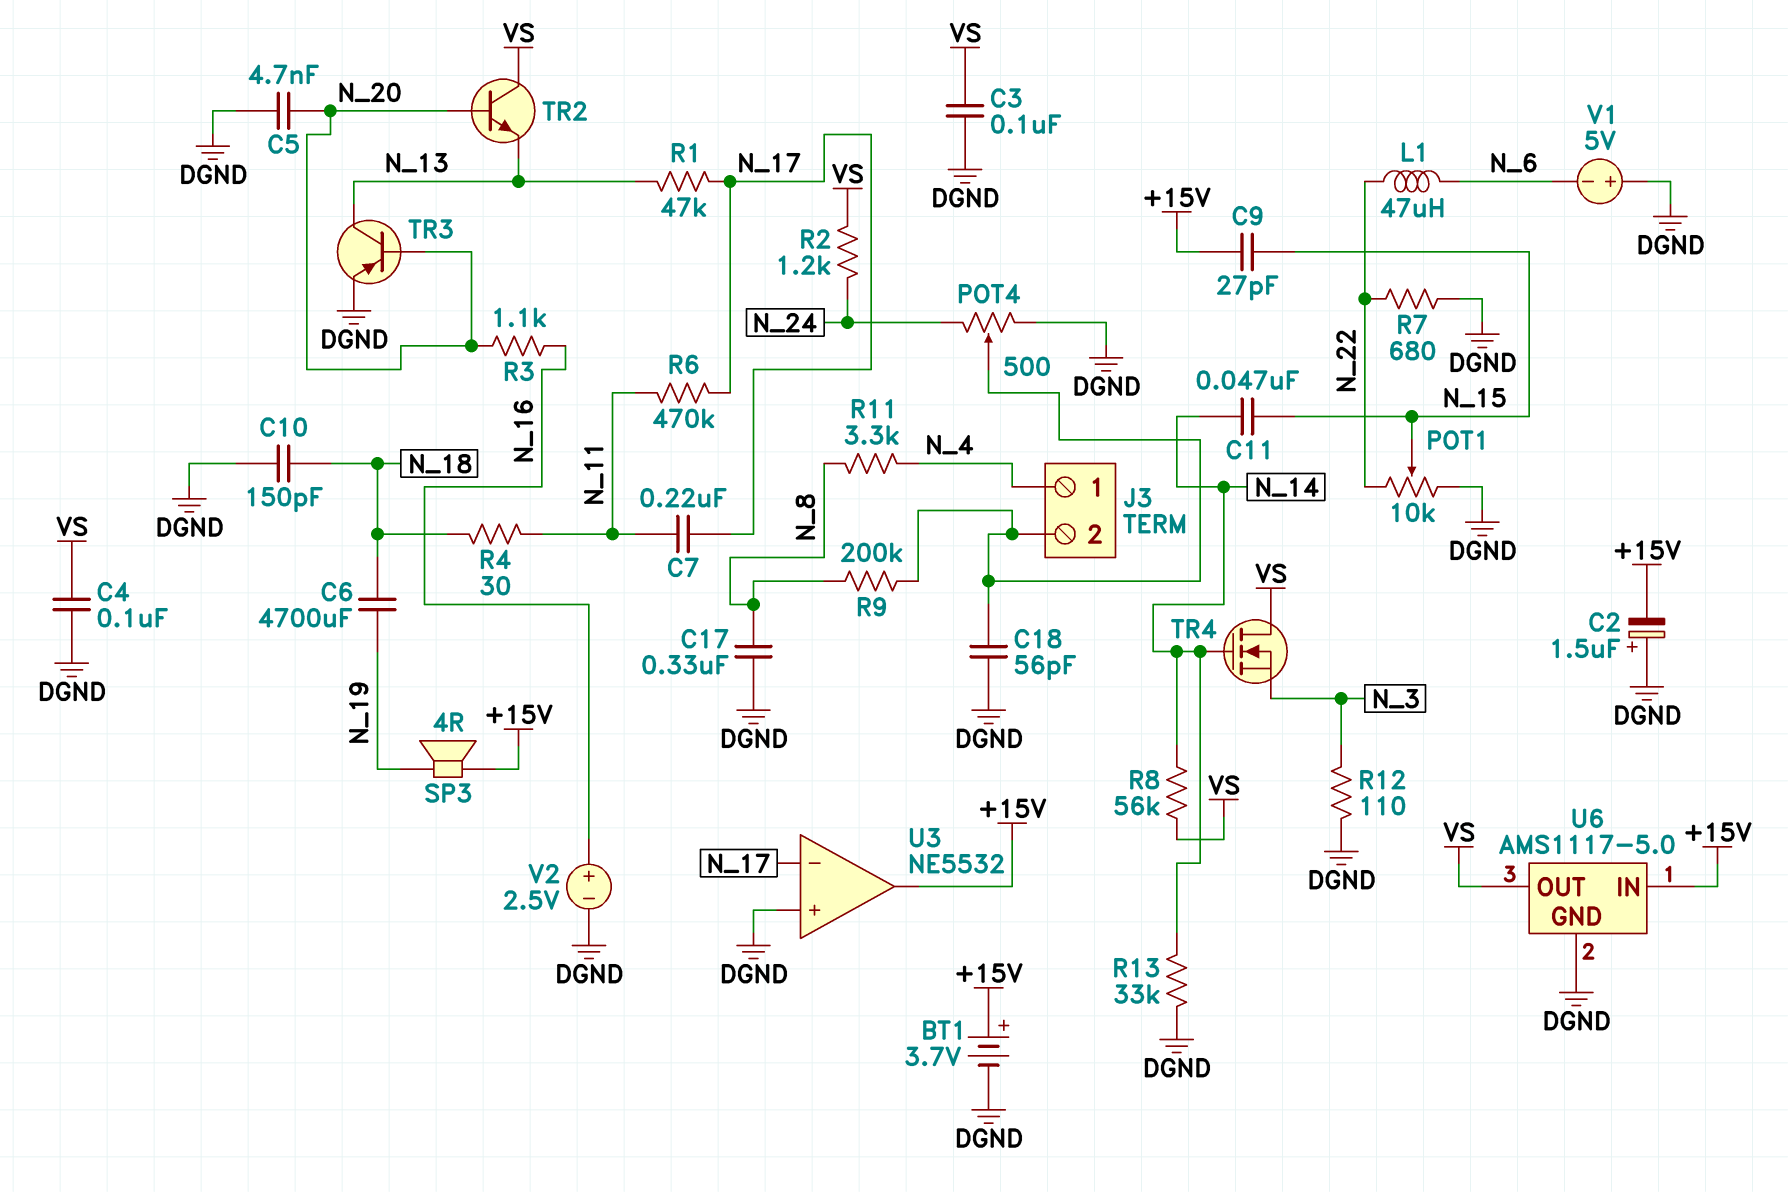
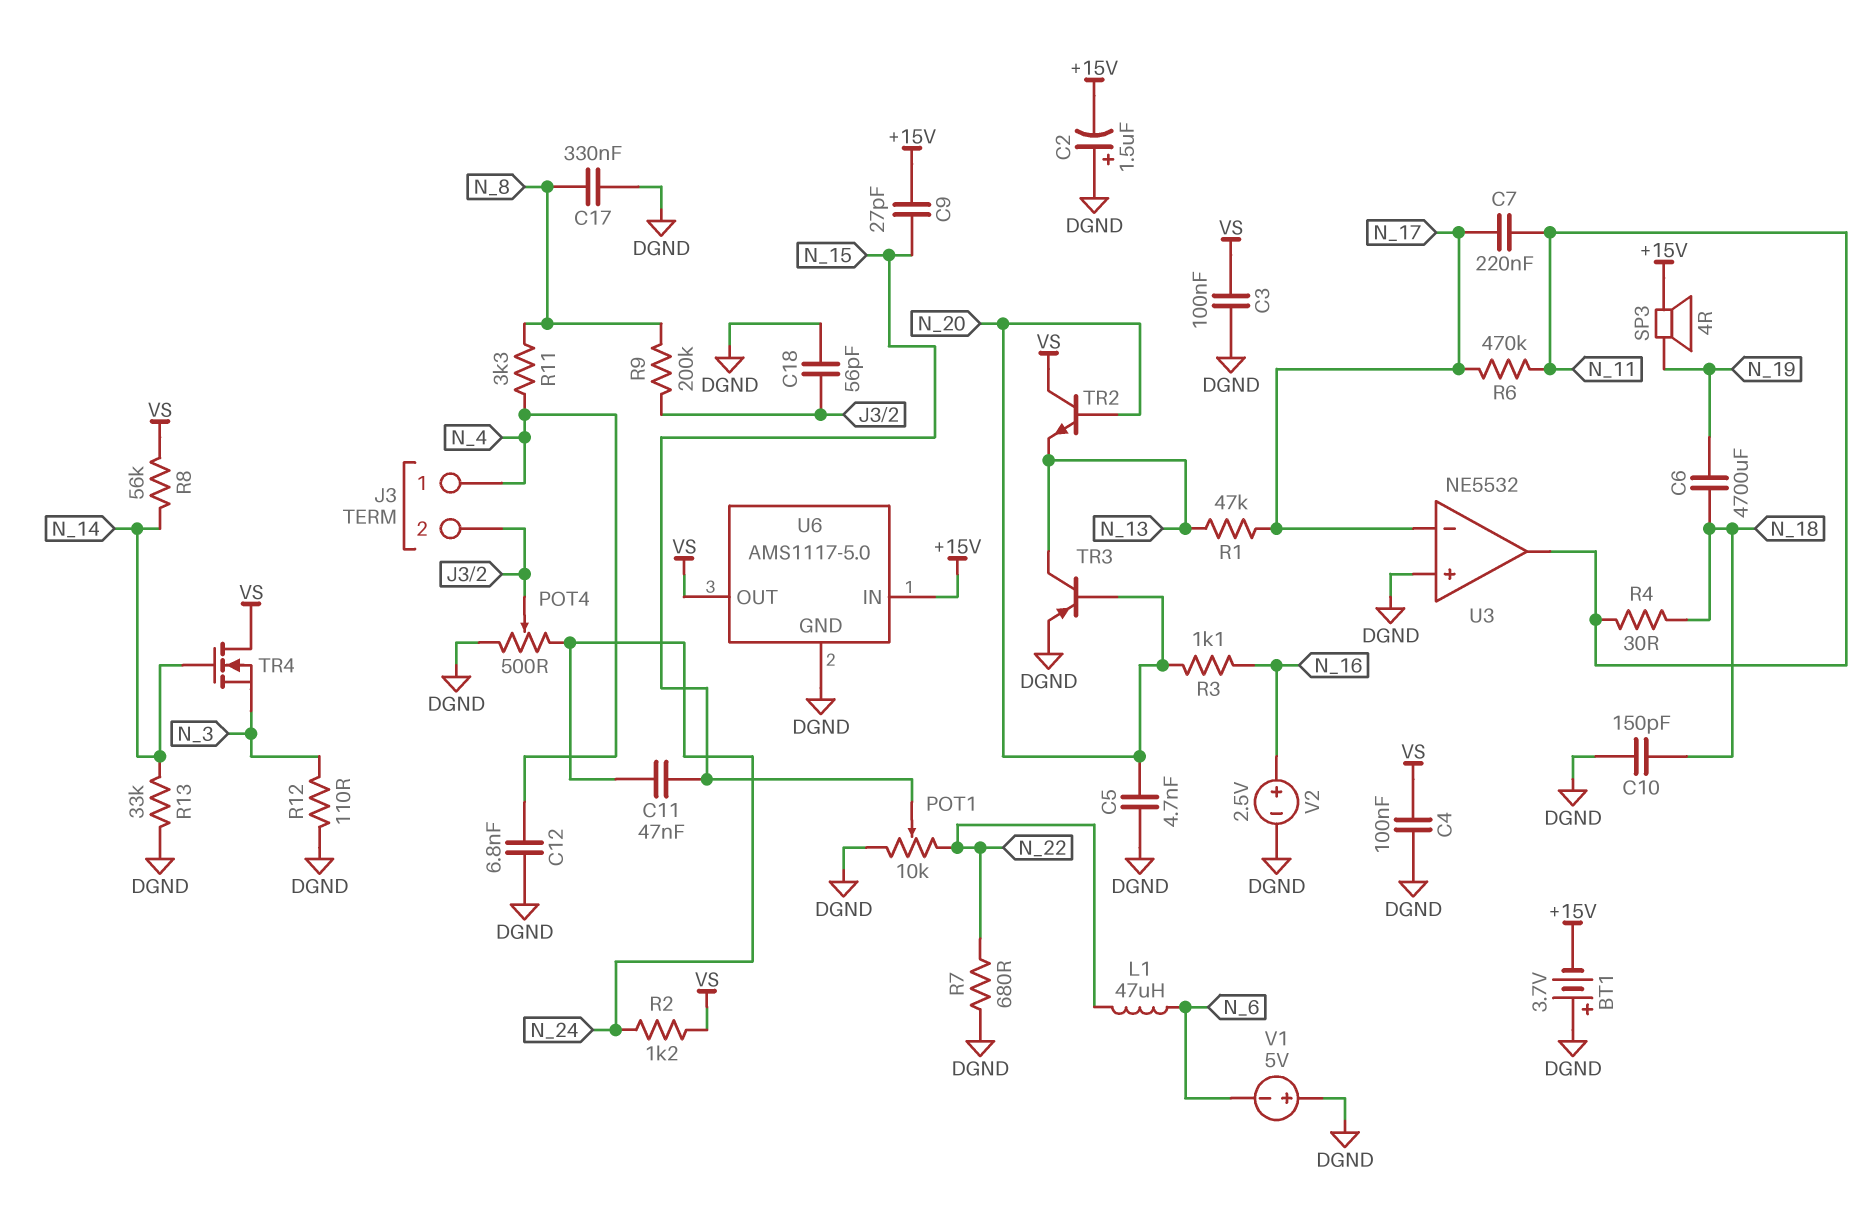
BT1: 3.7V (plus +15V, minus DGND) -> 3.7V (plus DGND, minus +15V)
C11: 47nF (N_14, N_15) -> 47nF (N_15, N_24)
C12: none -> 6.8nF (DGND, N_4)
U3 pin out: +15V -> N_11

